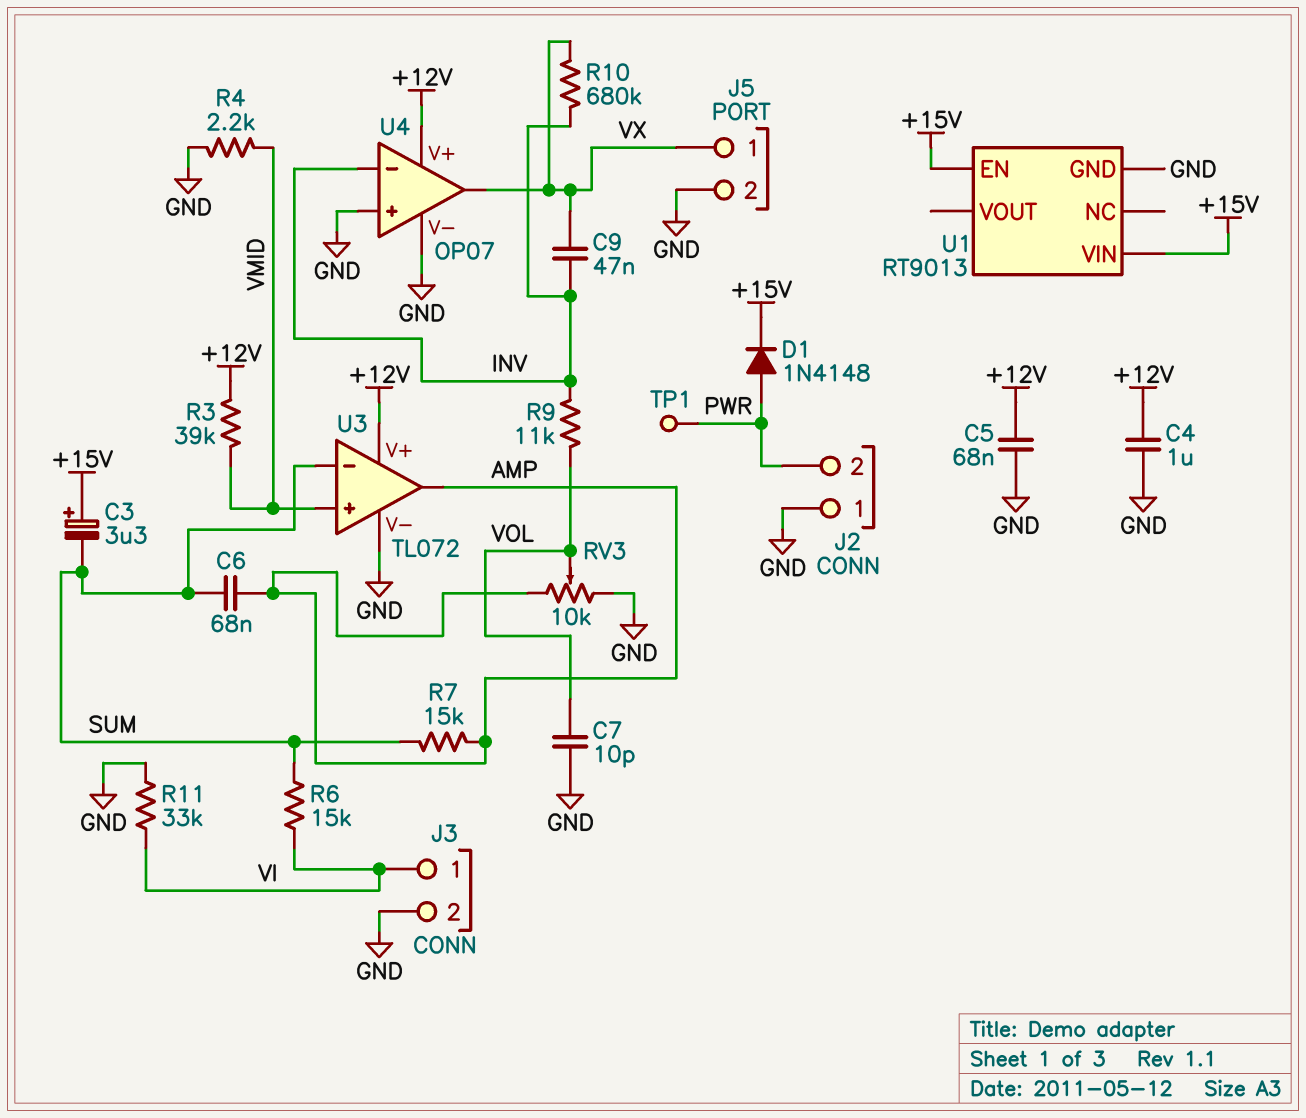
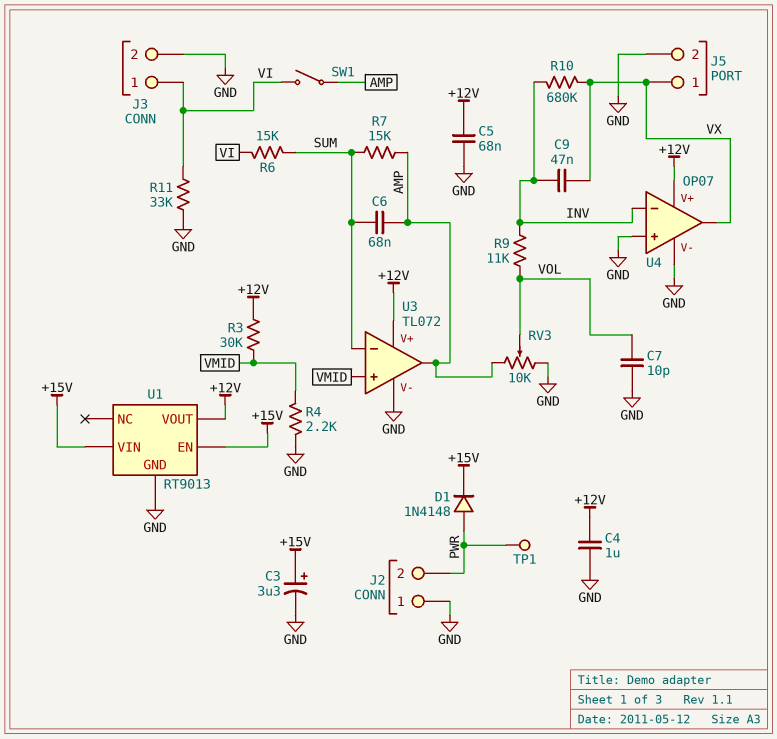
C3: 3.3uF (plus +15V, minus SUM) -> 3.3uF (plus +15V, minus GND)
R3: 39k (+12V, VMID) -> 30k (+12V, VMID)
SW1: none -> switch (AMP, VI)
U1 pin VOUT: none -> +12V

